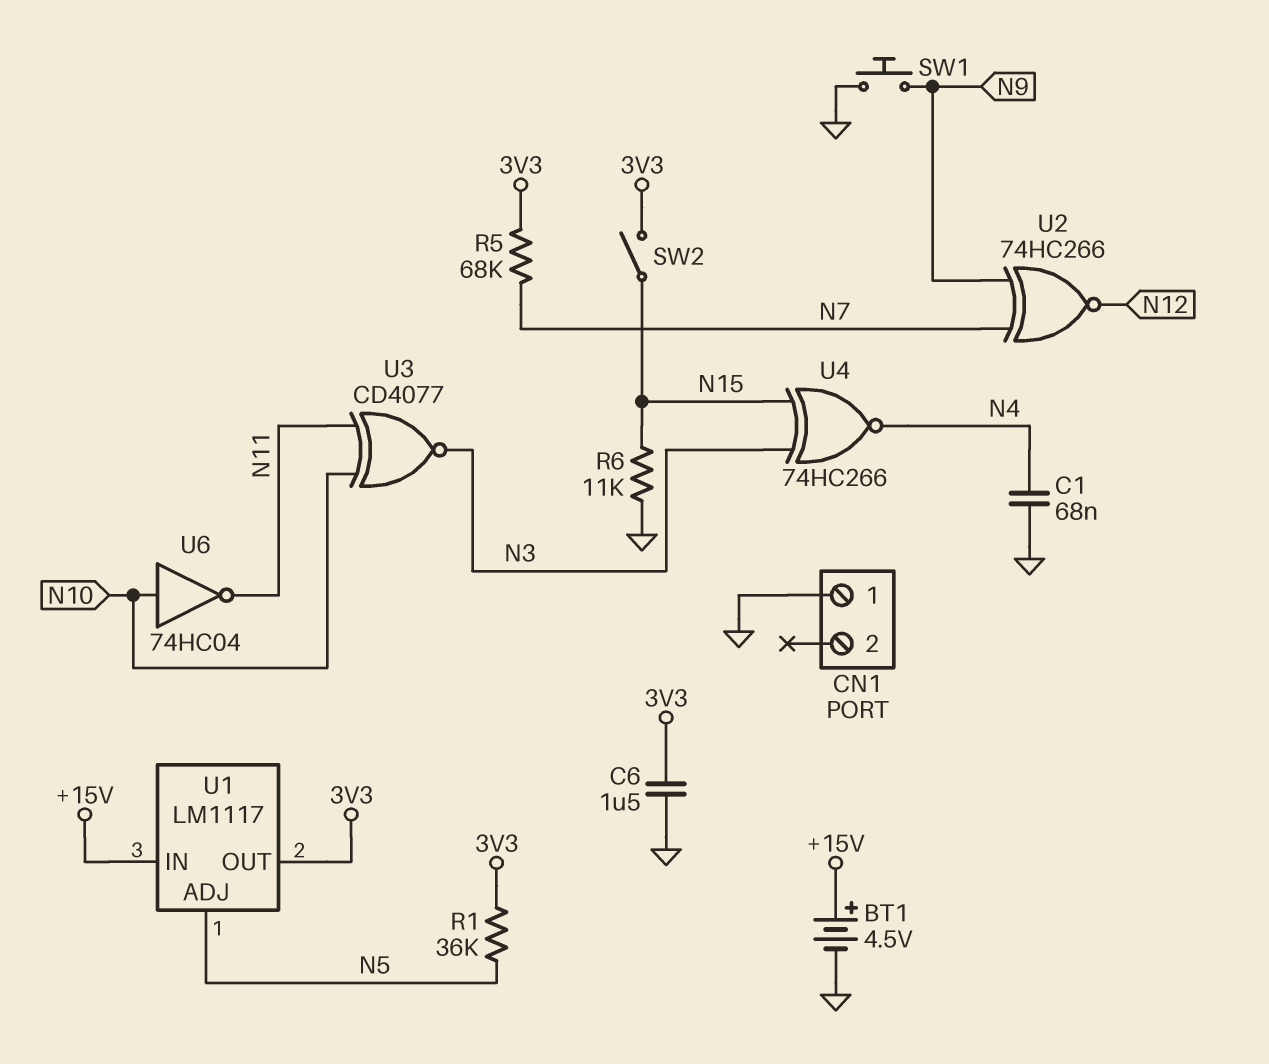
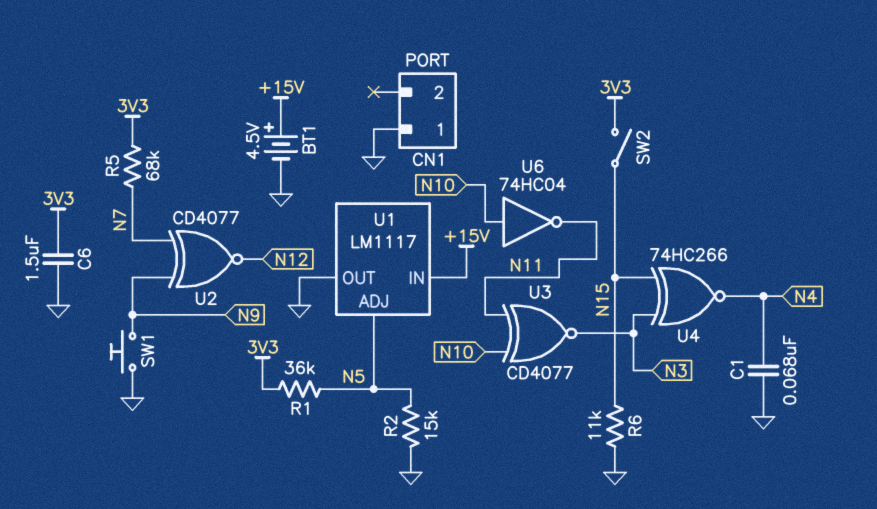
R2: none -> 15k (GND, N5)
U1 pin OUT: 3V3 -> GND
U2: XNOR 74HC266 (in N7, in N9, out N12) -> XNOR CD4077 (in N7, in N9, out N12)

